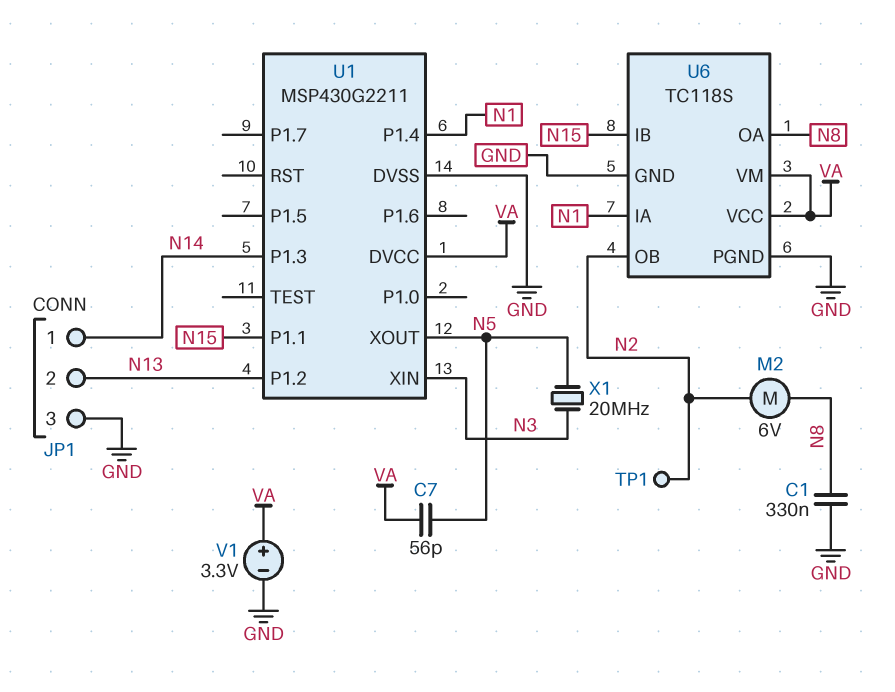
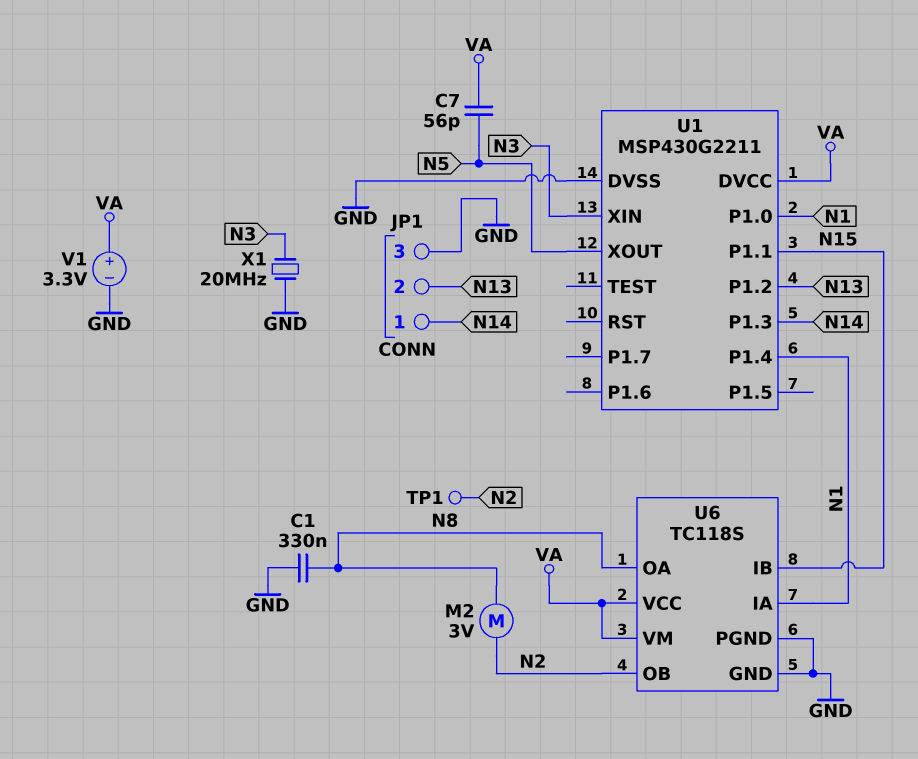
M2: motor 6V (N2, N8) -> motor 3V (N2, N8)
U1 pin P1.0: none -> N1
X1: 20MHz (N3, N5) -> 20MHz (GND, N3)

